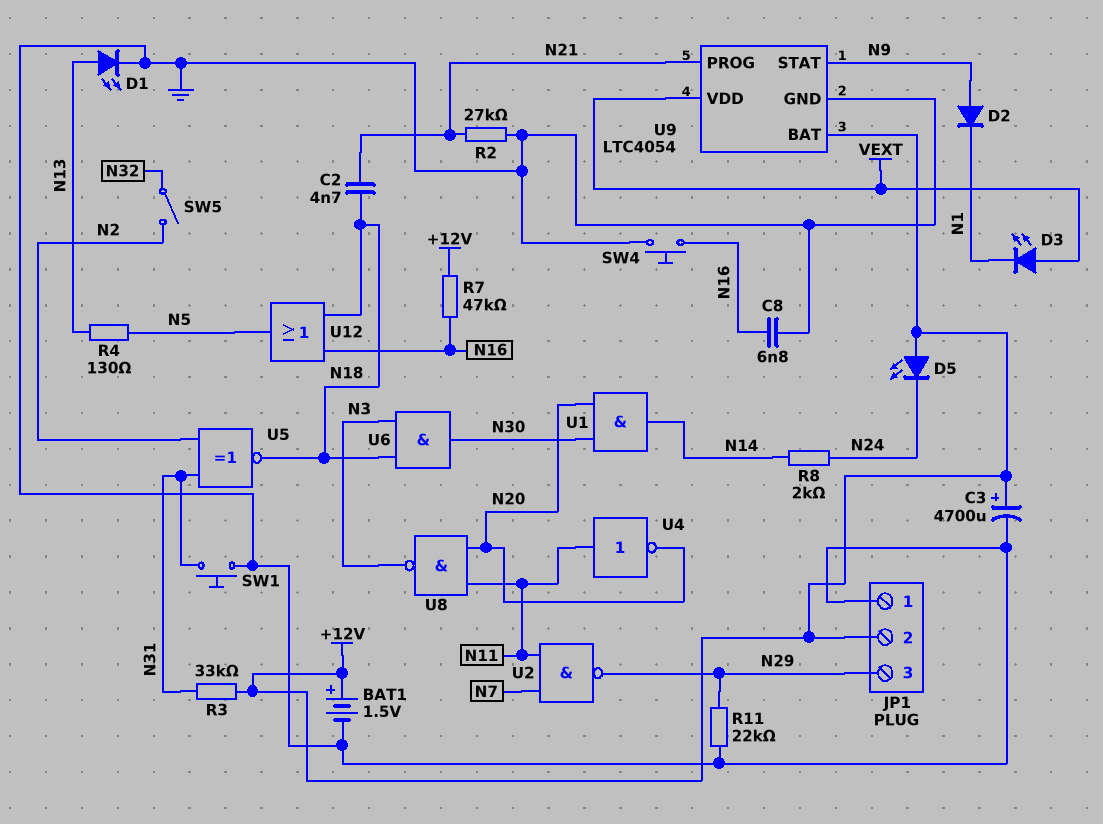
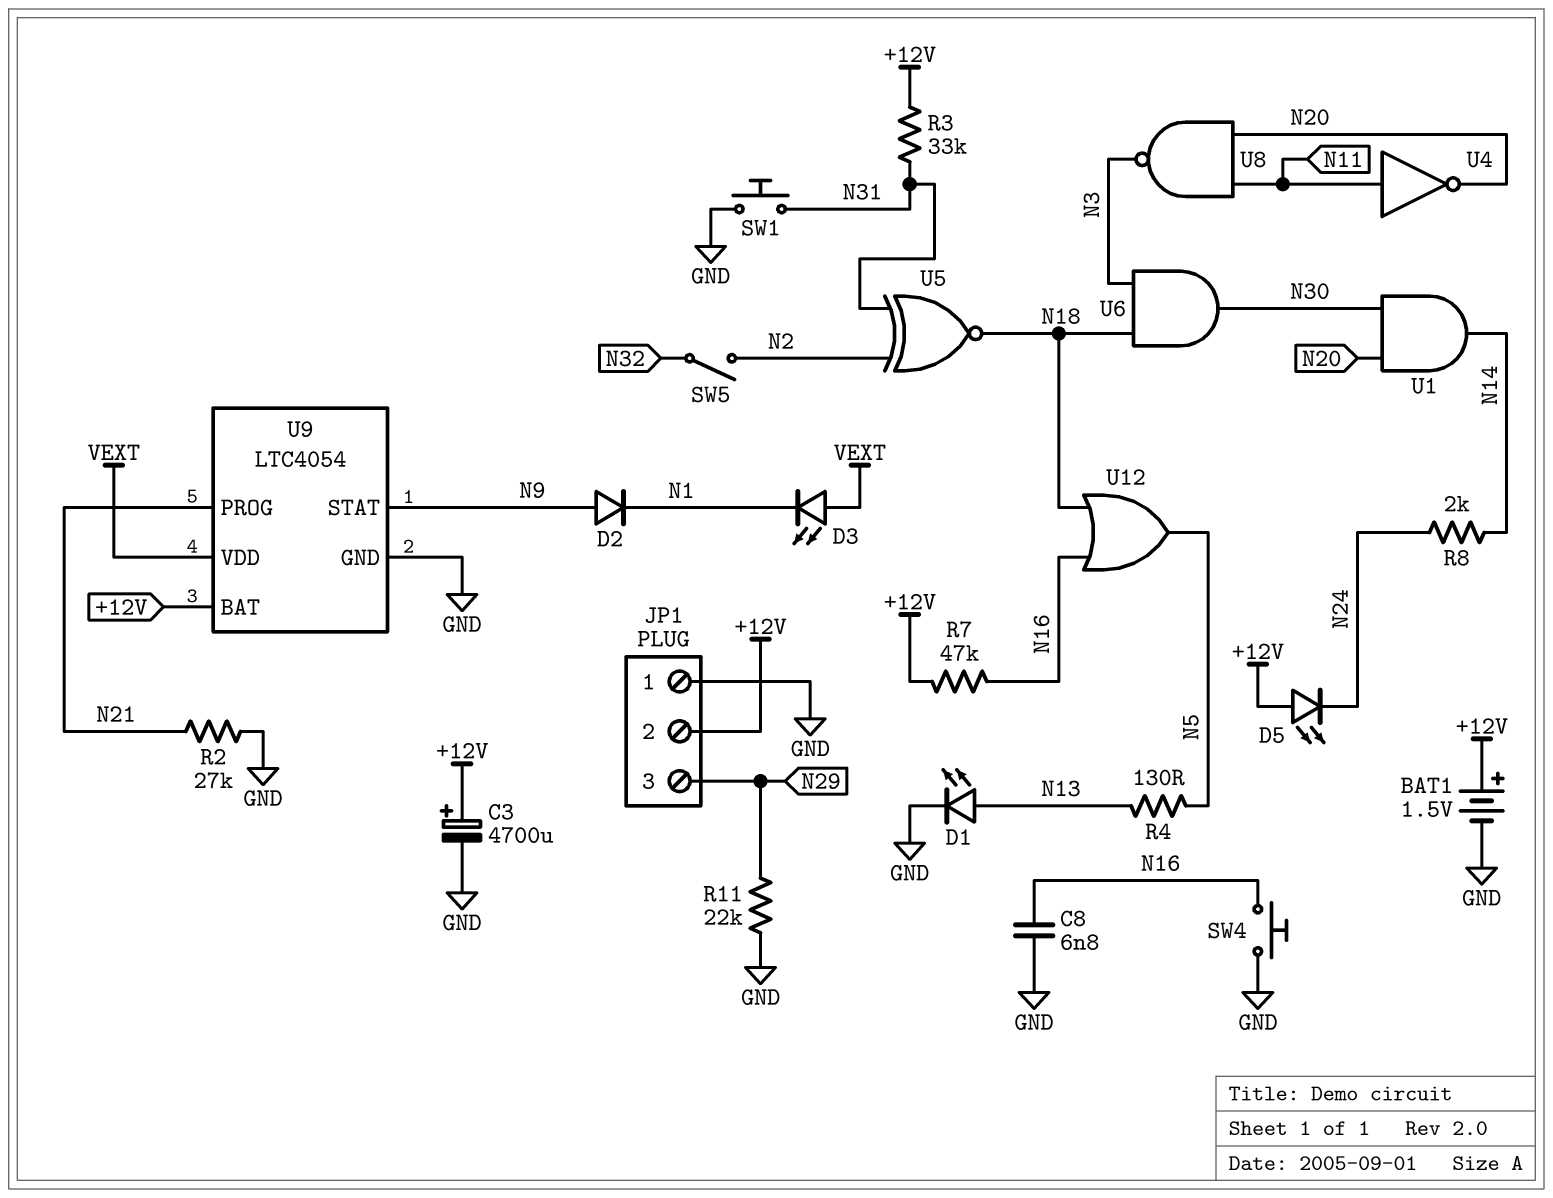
C2: 4.7nF (N18, N21) -> none
U2: NAND (in N7, in N11, out N29) -> none

